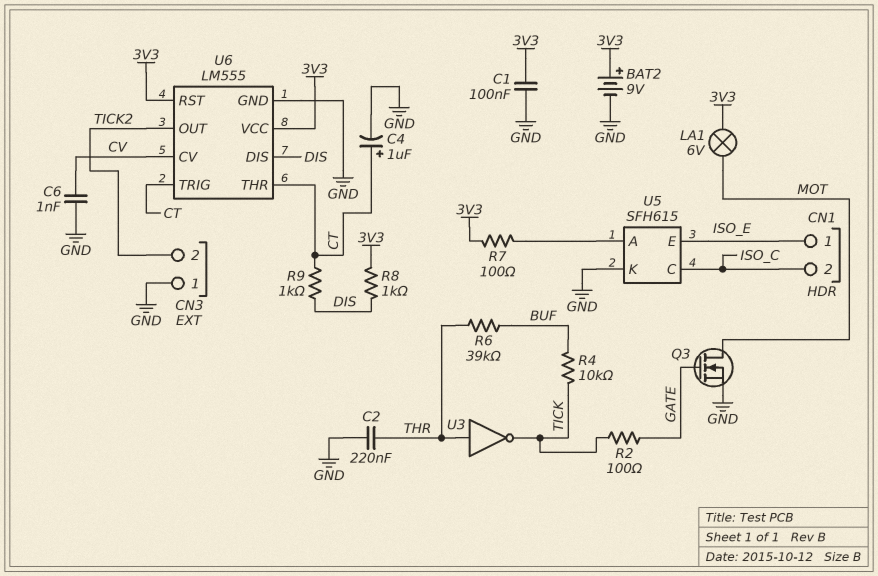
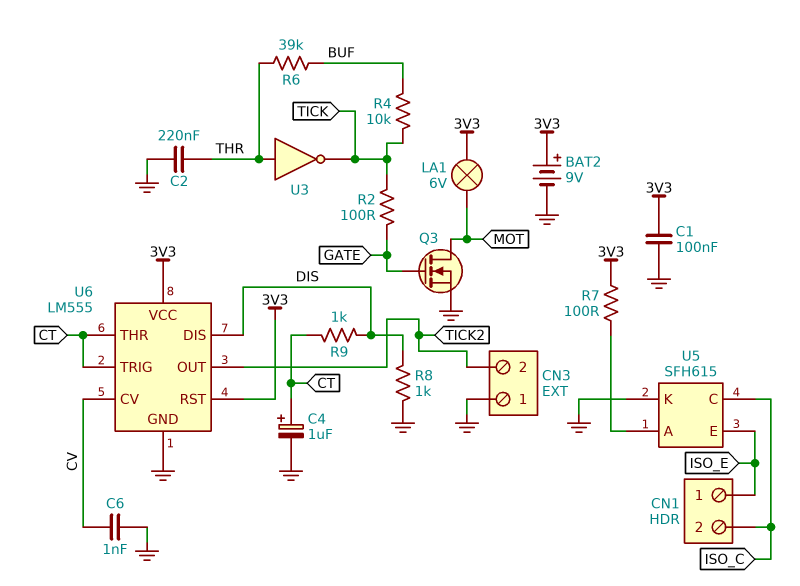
R8: 1k (3V3, DIS) -> 1k (DIS, GND)

